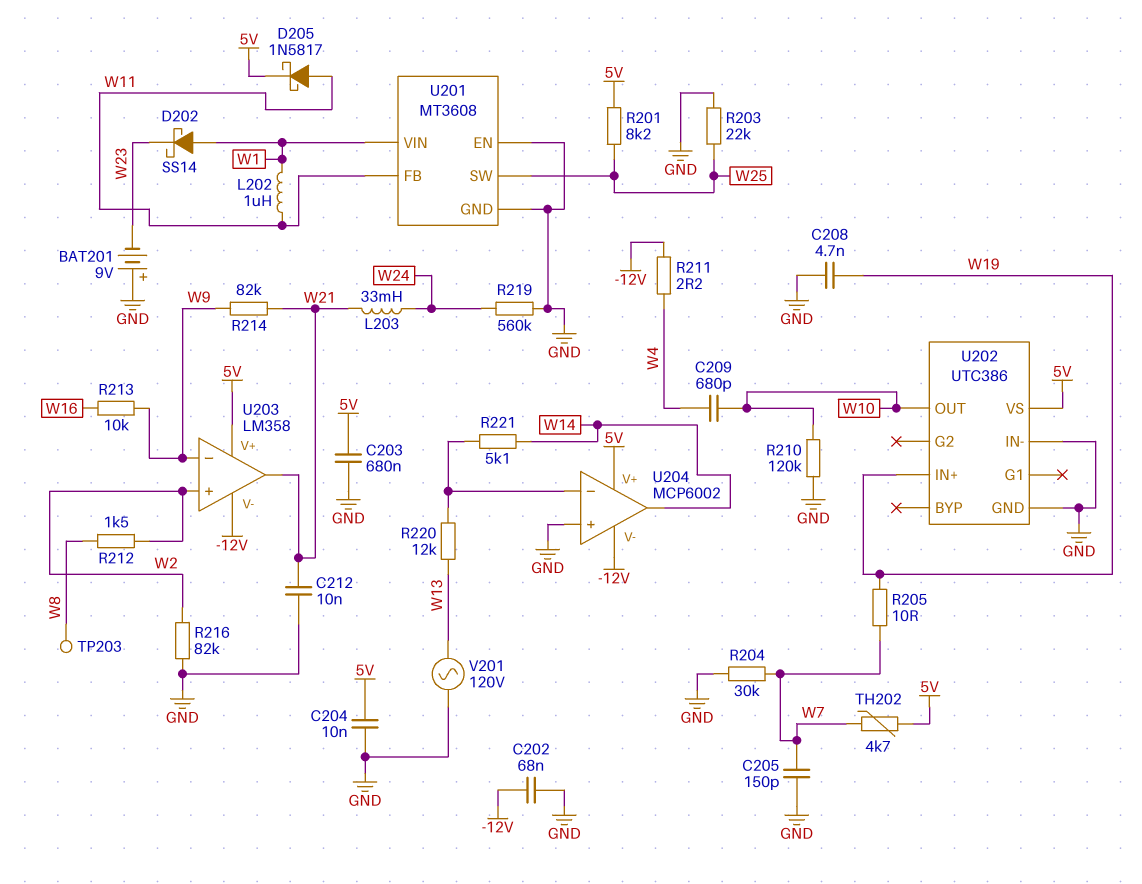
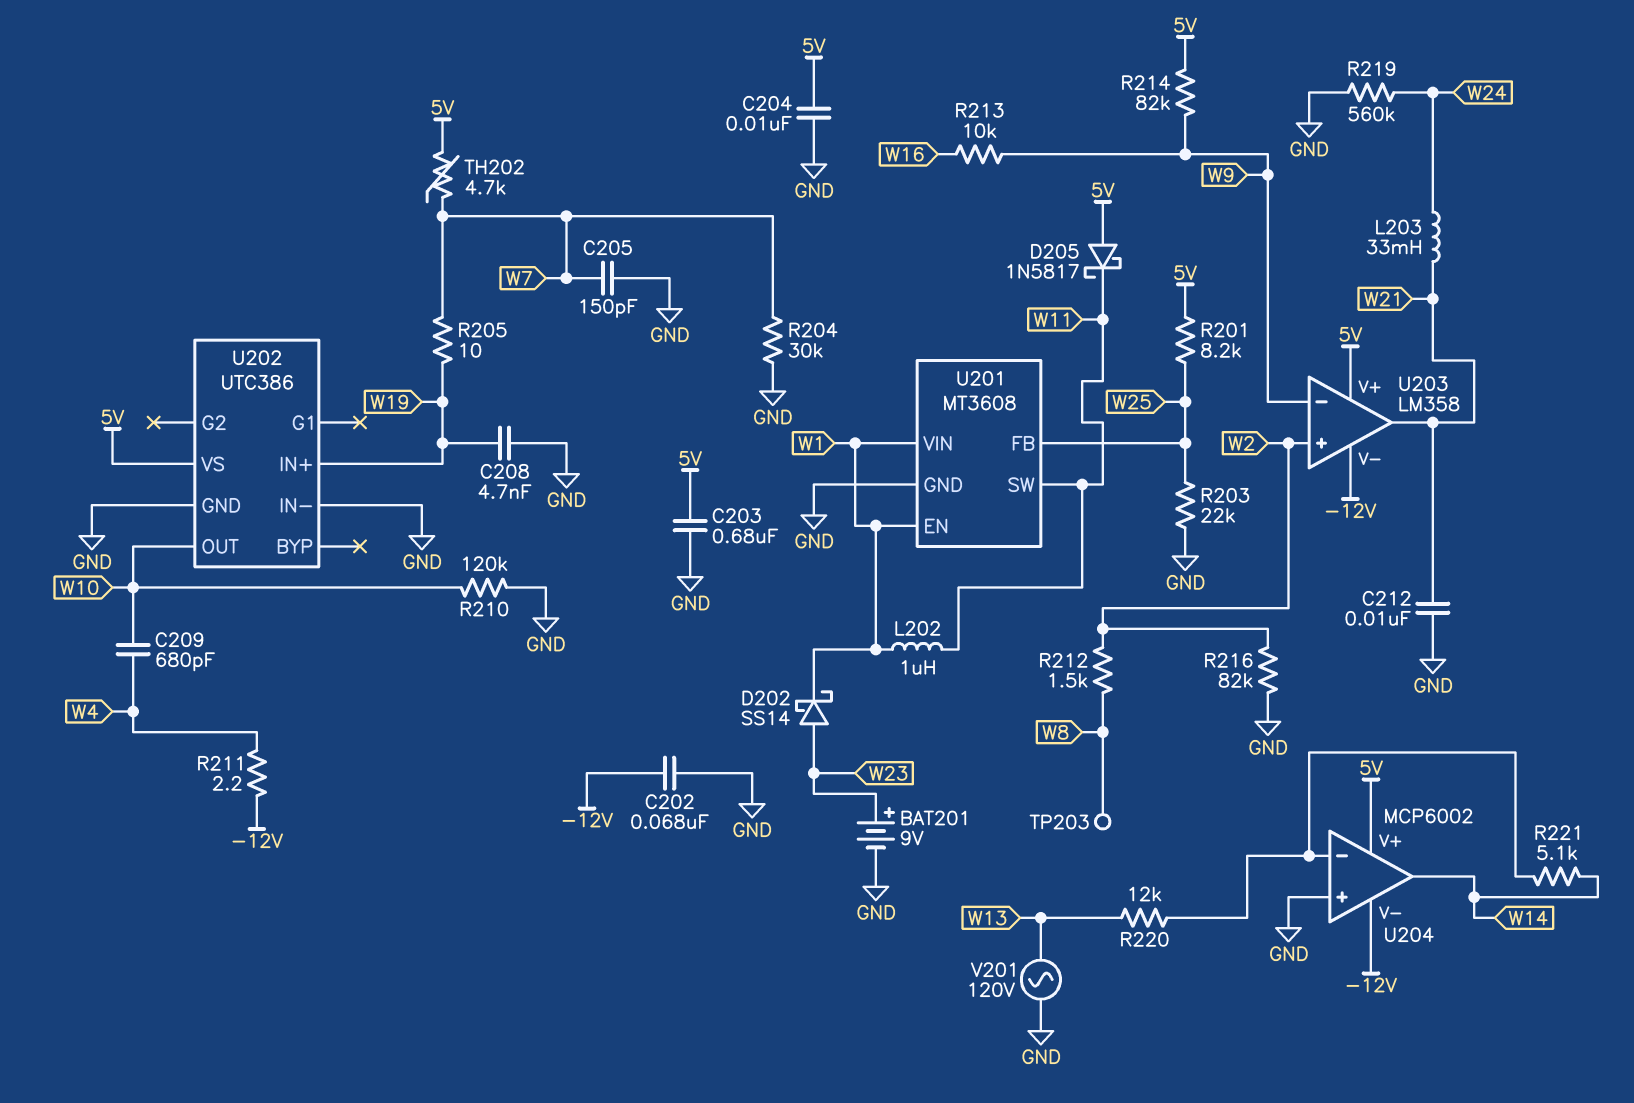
BAT201: 9V (plus GND, minus W23) -> 9V (plus W23, minus GND)
D202: schottky SS14 (A W1, K W23) -> schottky SS14 (A W23, K W1)
D205: schottky 1N5817 (A W11, K 5V) -> schottky 1N5817 (A 5V, K W11)
R214: 82k (W9, W21) -> 82k (5V, W9)
U201 pin EN: GND -> W1
U201 pin FB: W11 -> W25
U201 pin SW: W25 -> W11

